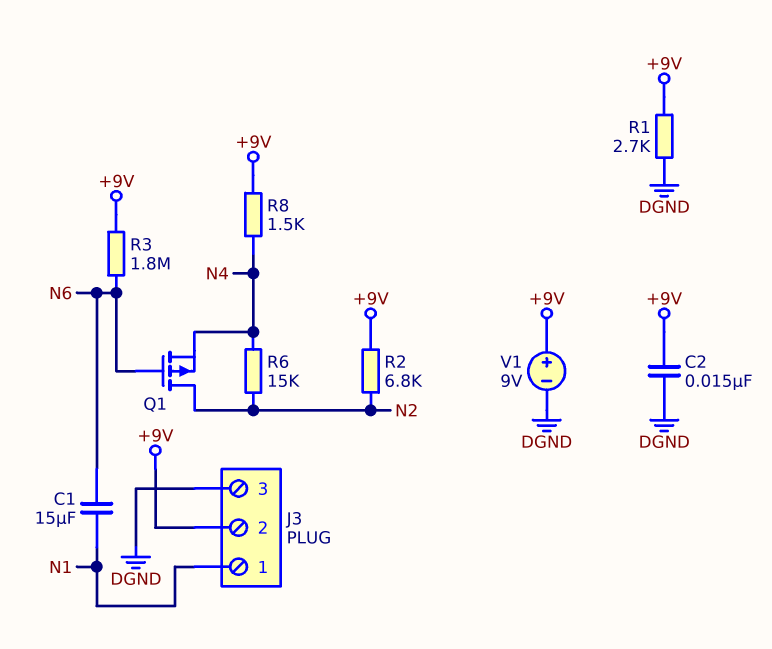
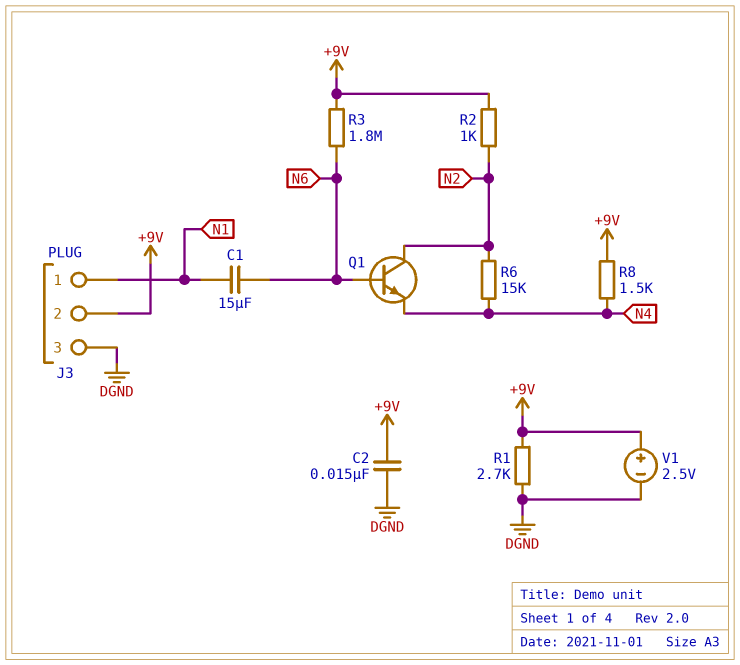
Q1: PMOS (G N6, D N2, S N4) -> NPN (B N6, C N2, E N4)
R2: 6.8k (+9V, N2) -> 1k (+9V, N2)
V1: 9V (plus +9V, minus DGND) -> 2.5V (plus +9V, minus DGND)

